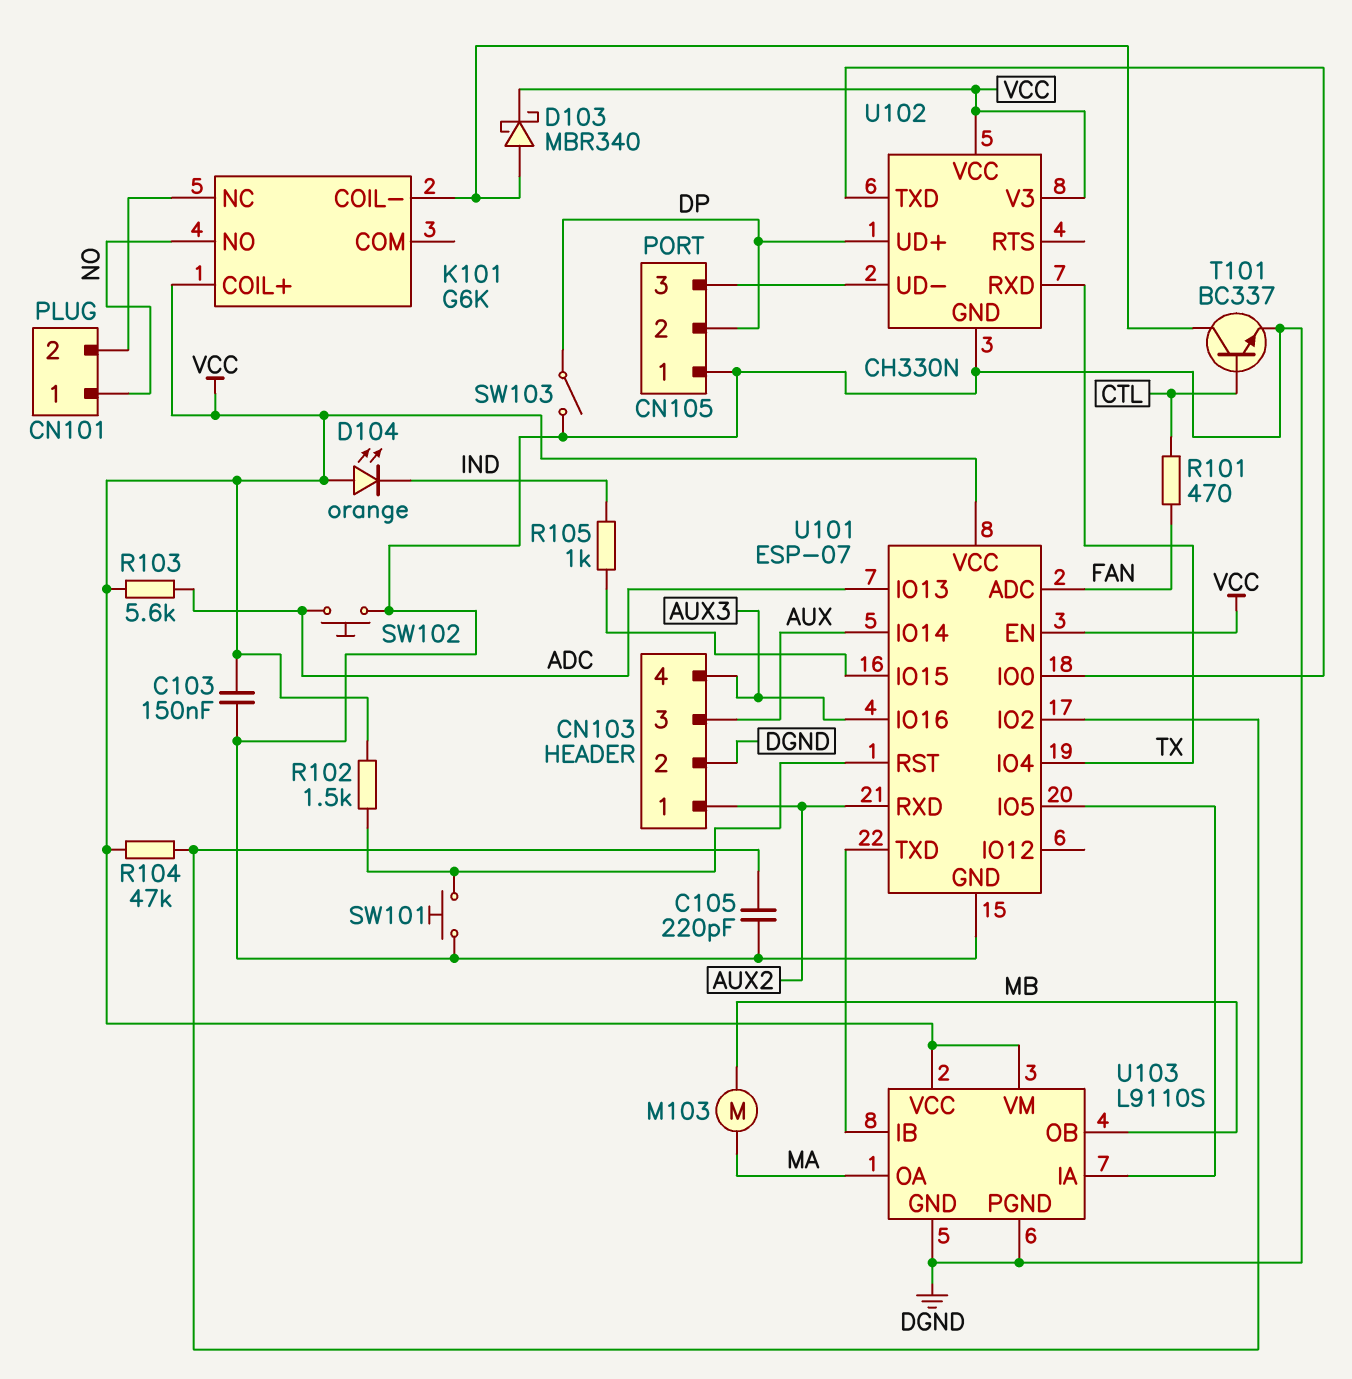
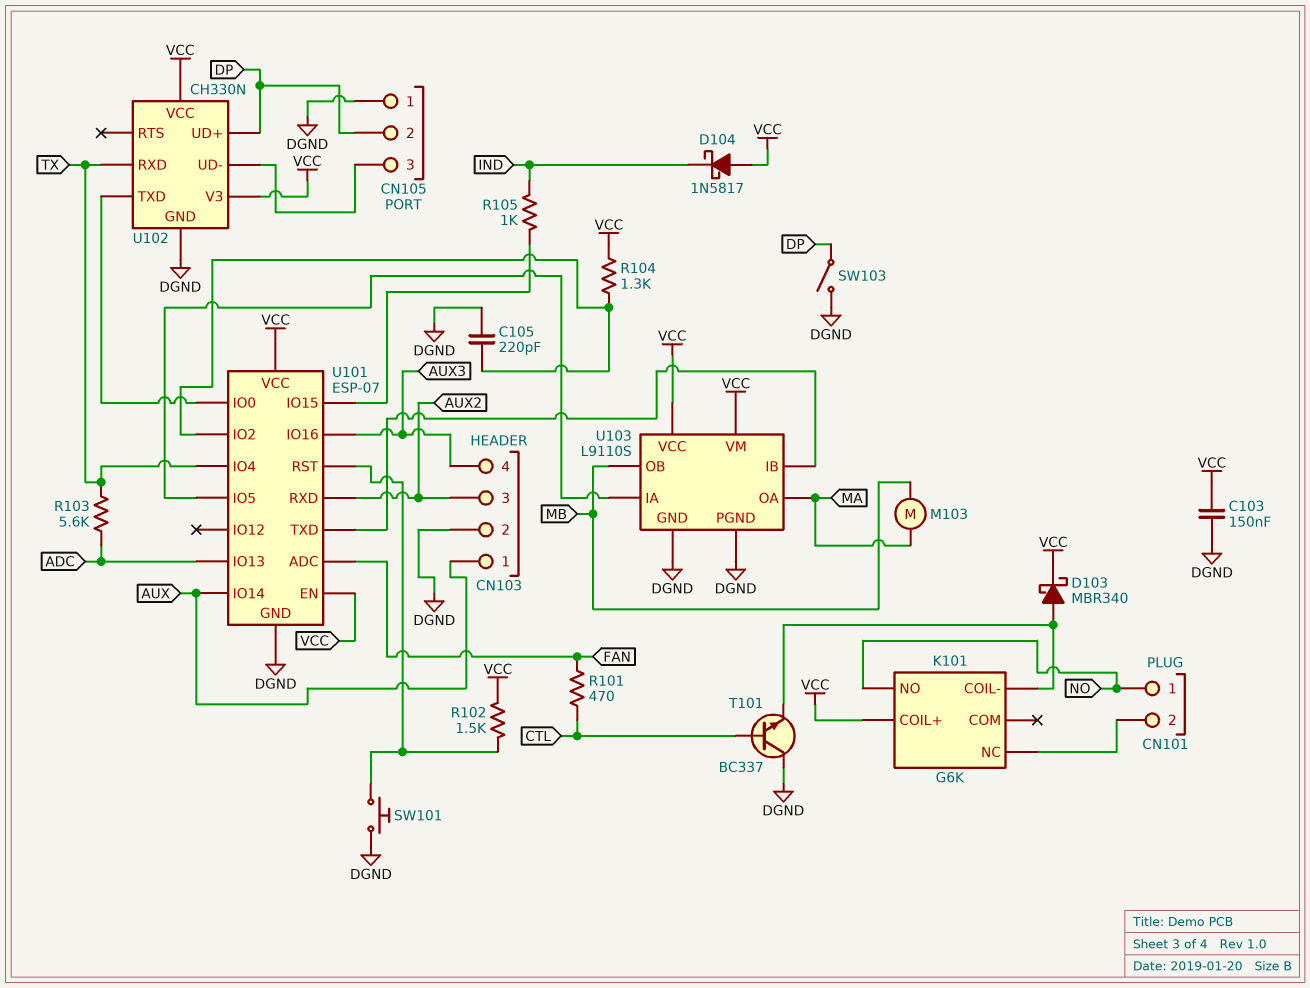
CN103 pin 1: AUX2 -> AUX
CN103 pin 3: AUX -> AUX2
D104: LED orange (A VCC, K IND) -> schottky 1N5817 (A VCC, K IND)
R103: 5.6k (ADC, VCC) -> 5.6k (ADC, TX)
R104: 47k (U101/IO2, VCC) -> 1.3k (U101/IO2, VCC)
SW102: button (ADC, DGND) -> none
T101: NPN BC337 (B CTL, C K101/COIL-, E DGND) -> NPN BC337 (B CTL, C DGND, E K101/COIL-)

